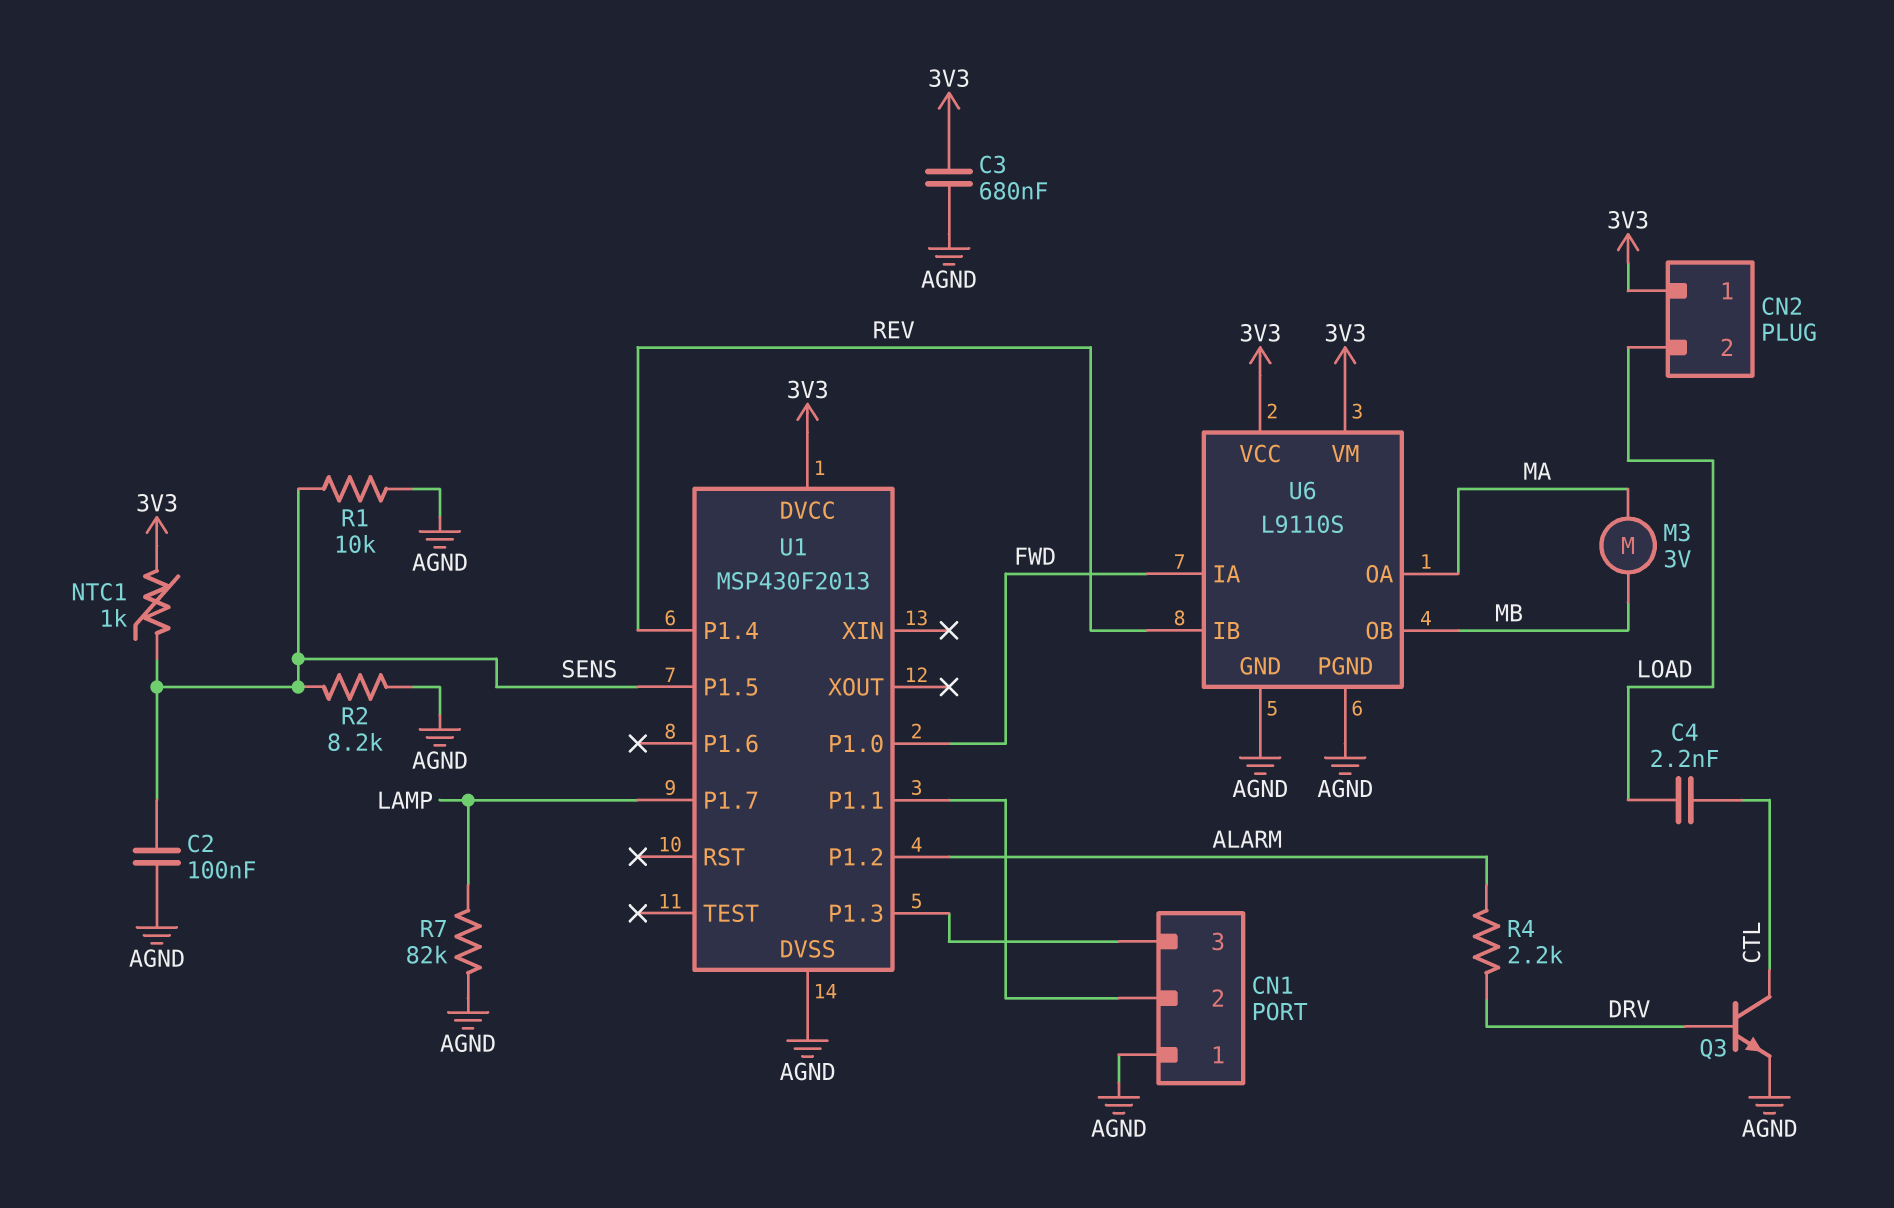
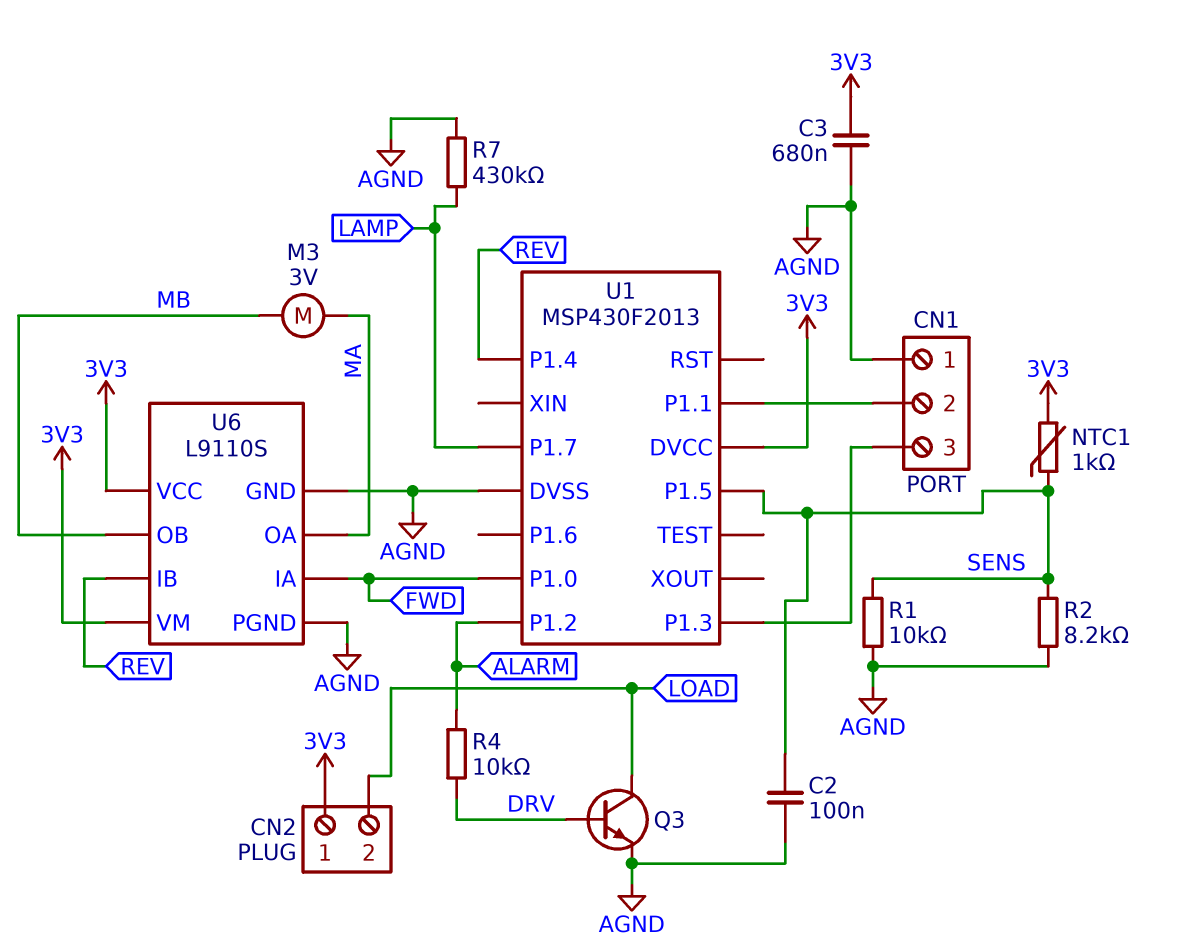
C4: 2.2nF (CTL, LOAD) -> none
Q3: NPN (B DRV, C CTL, E AGND) -> NPN (B DRV, C LOAD, E AGND)
R4: 2.2k (ALARM, DRV) -> 10k (ALARM, DRV)
R7: 82k (AGND, LAMP) -> 430k (AGND, LAMP)

